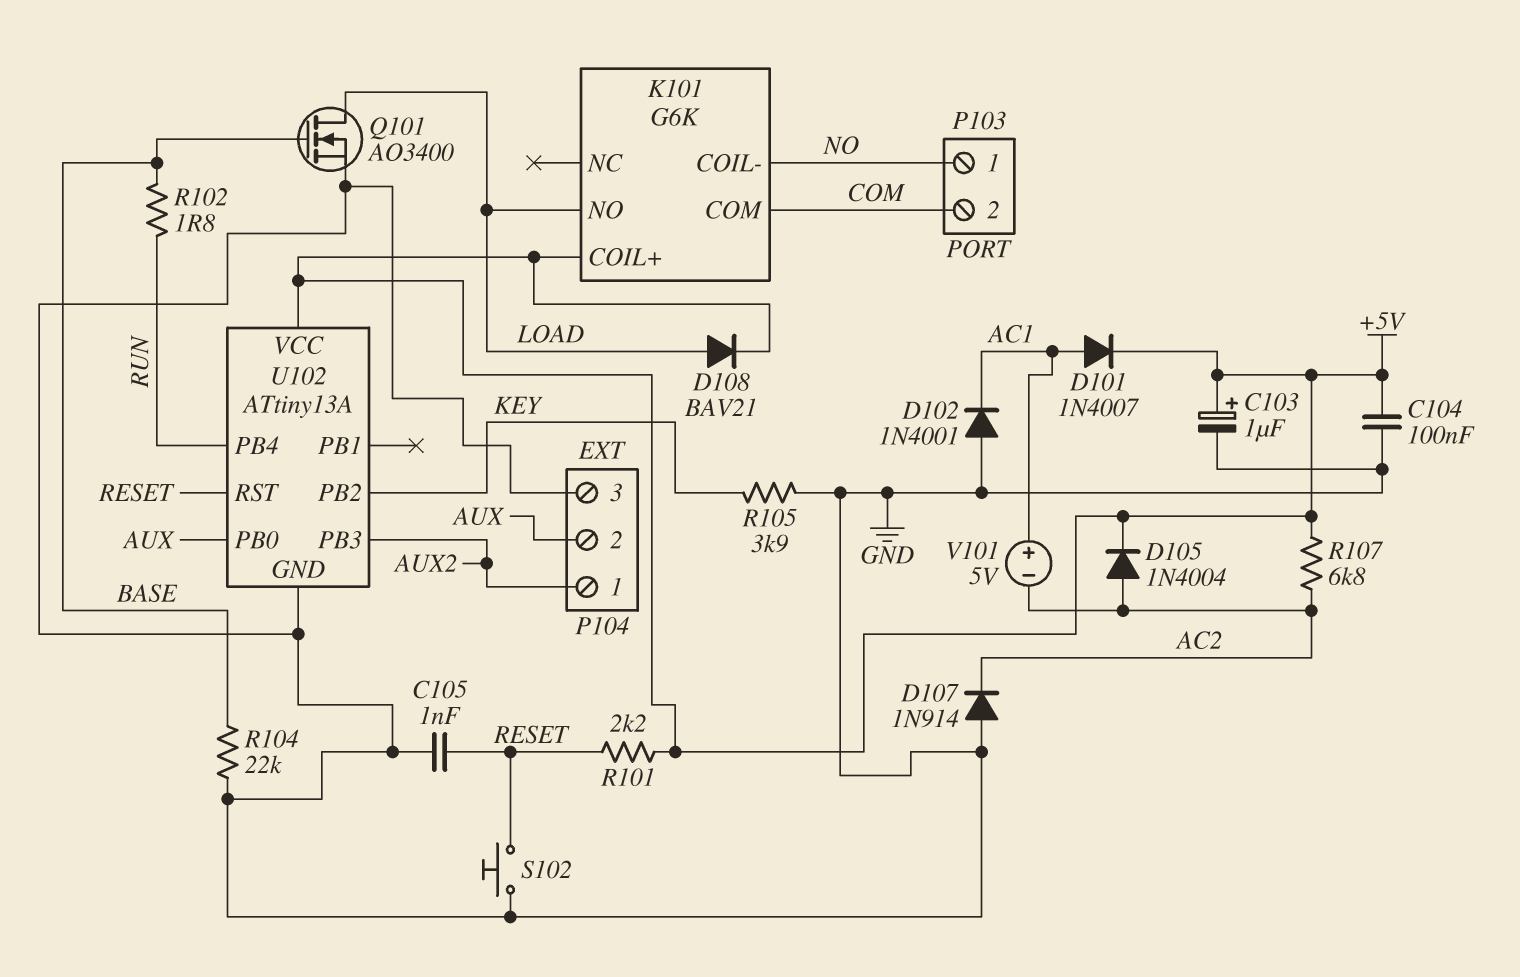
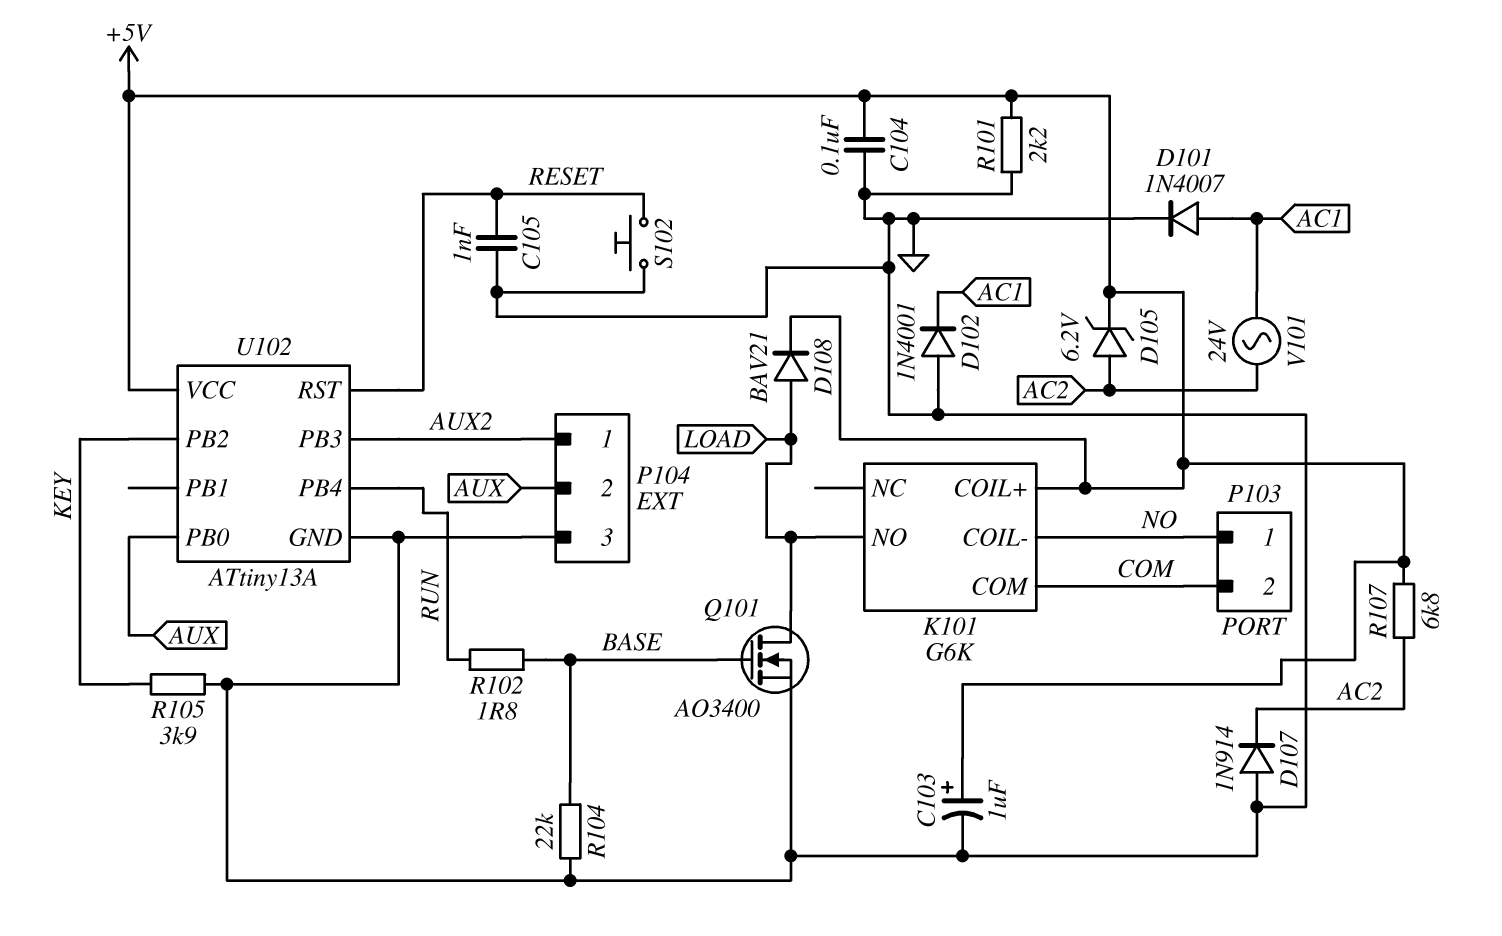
D101: diode 1N4007 (A AC1, K +5V) -> diode 1N4007 (A AC1, K GND)
D105: diode 1N4004 (A AC2, K +5V) -> zener 6.2V (A AC2, K +5V)
R101: 2.2k (+5V, RESET) -> 2.2k (+5V, GND)
V101: 5V (plus AC1, minus AC2) -> AC 24V (AC1, AC2)

